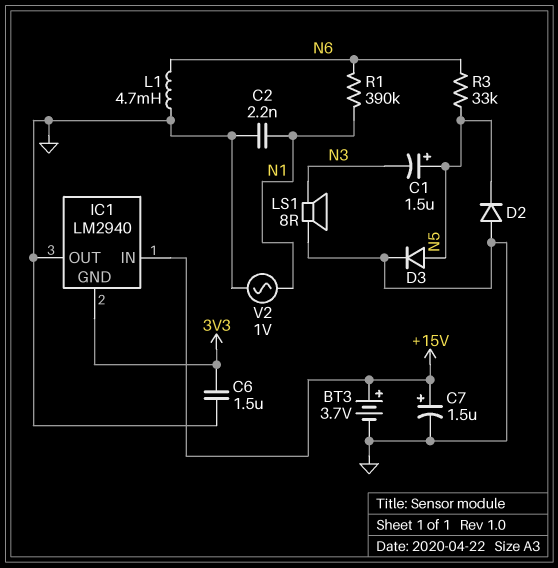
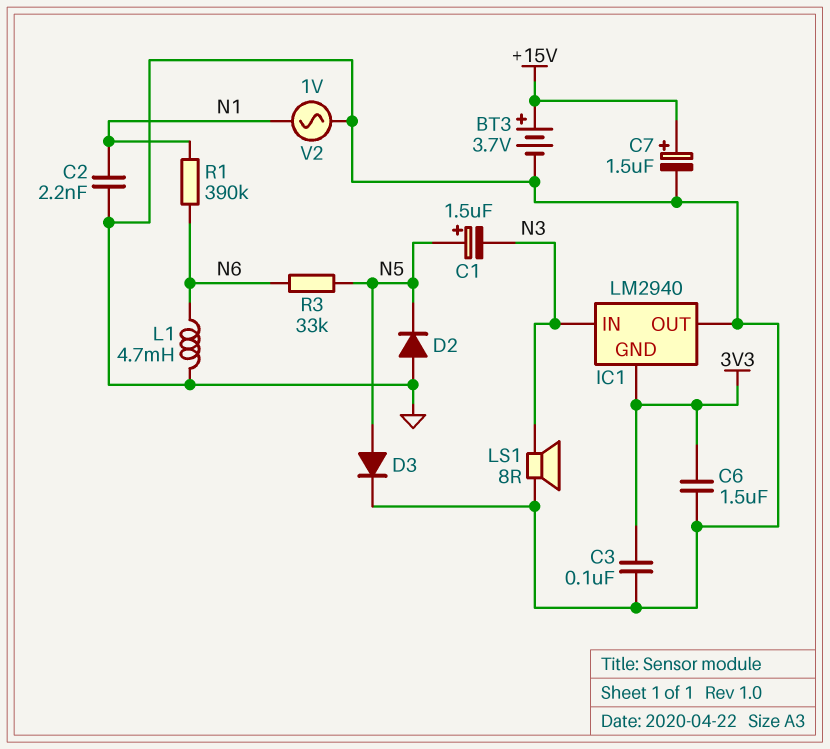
C3: none -> 100nF (3V3, GND)
IC1 pin IN: +15V -> N3

